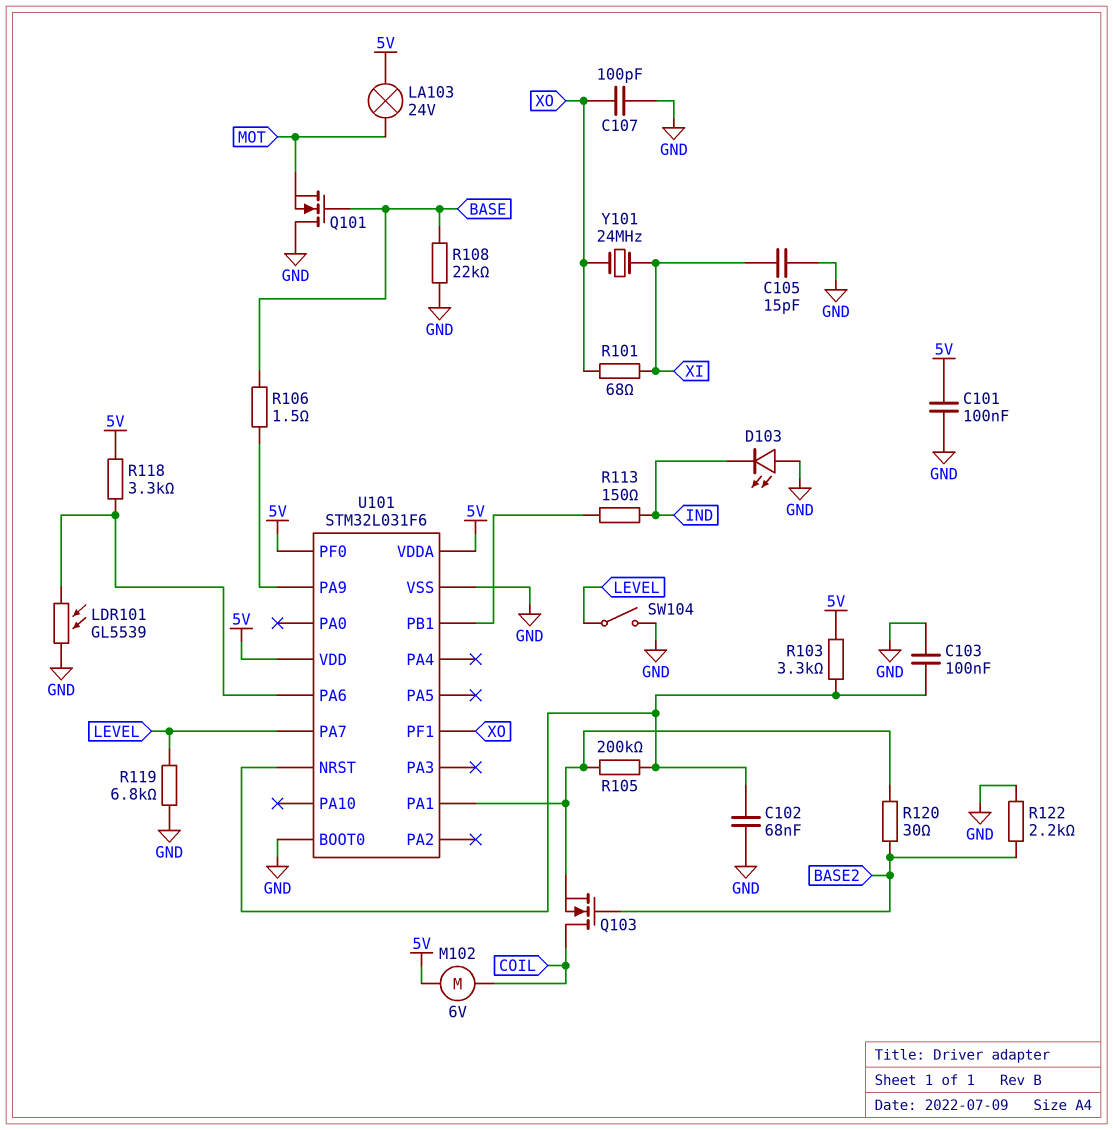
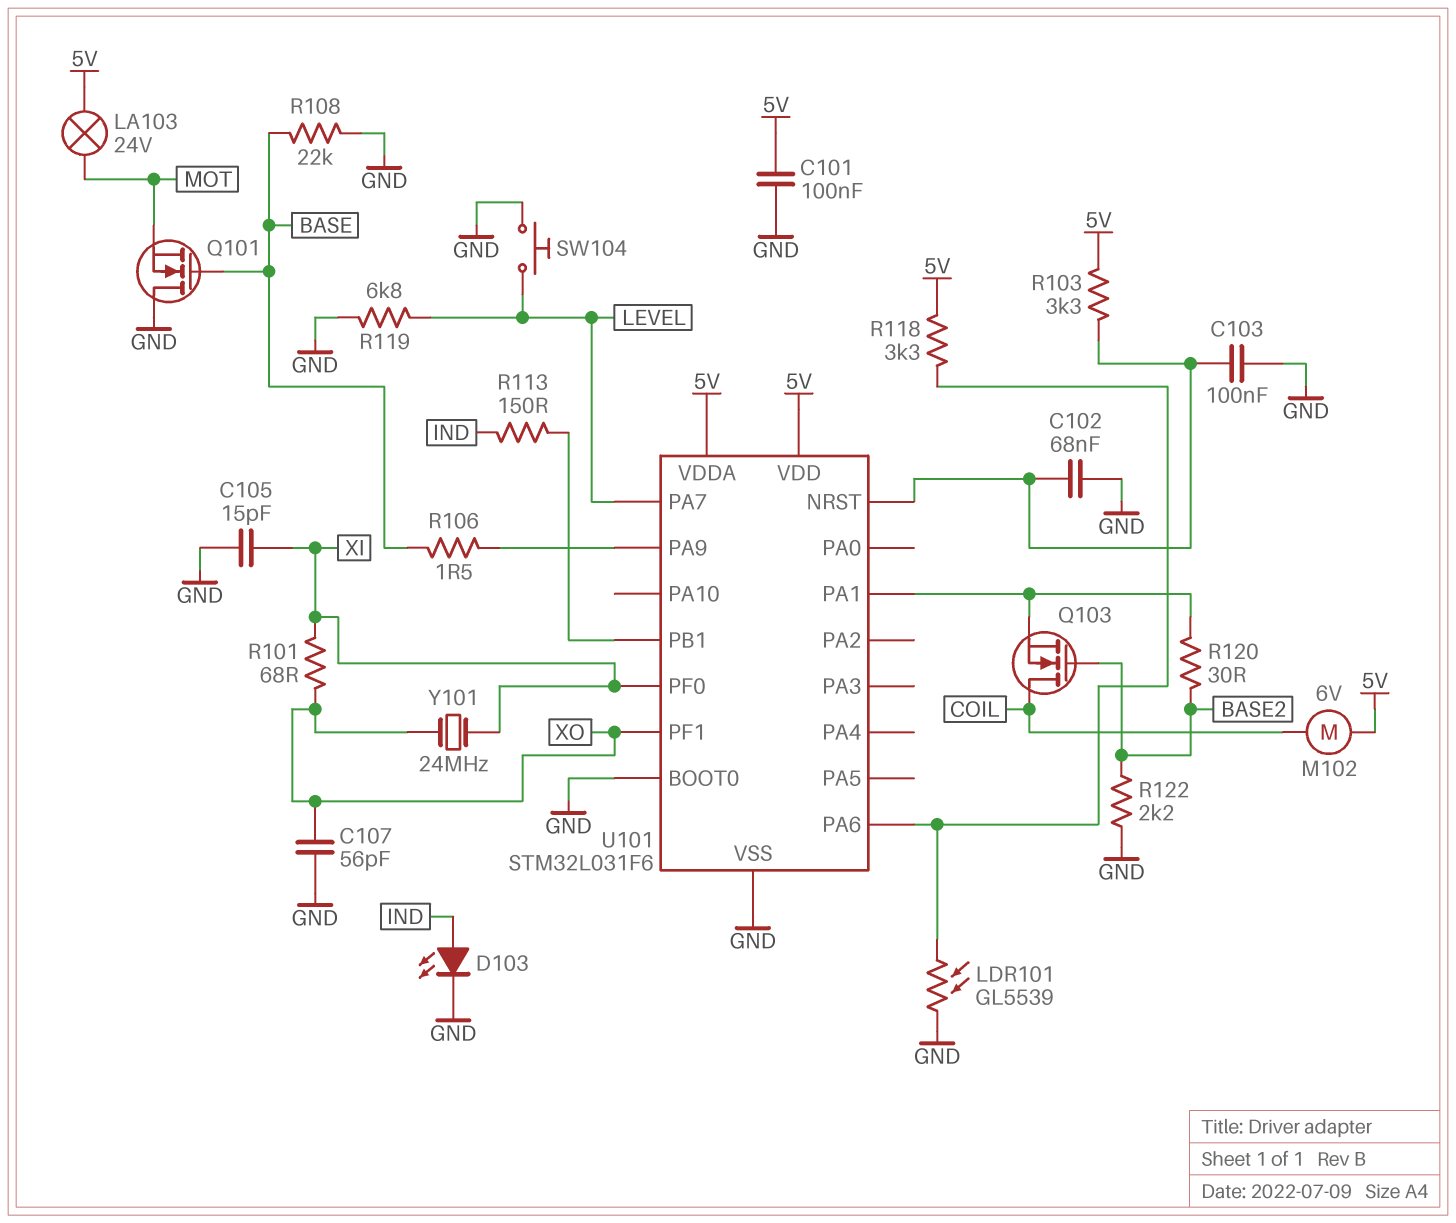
C107: 100pF (GND, XO) -> 56pF (GND, XO)
D103: LED (A GND, K IND) -> LED (A IND, K GND)
R105: 200k (U101/NRST, U101/PA1) -> none
SW104: switch (GND, LEVEL) -> button (GND, LEVEL)
U101 pin PF0: 5V -> XI

